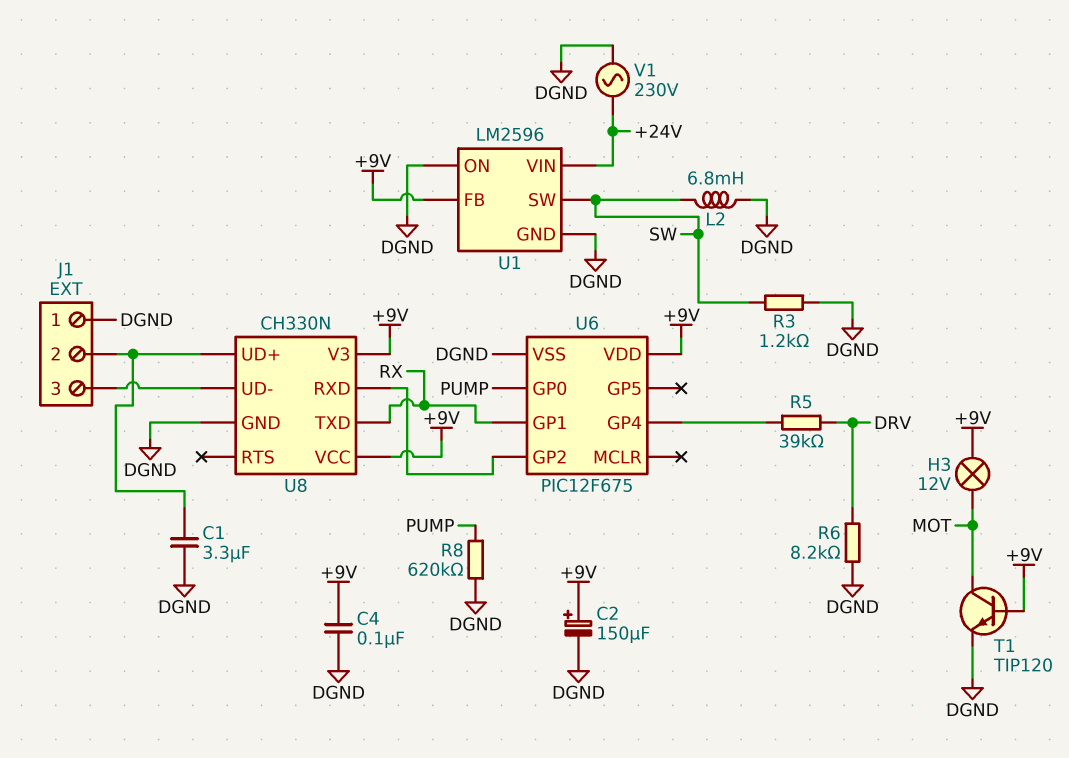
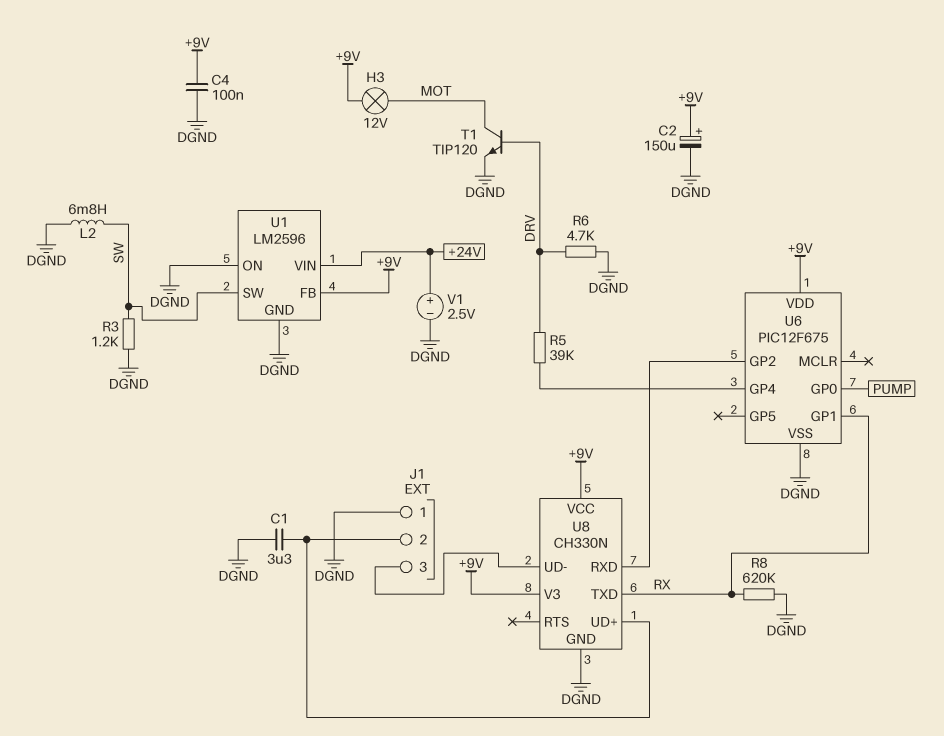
R6: 8.2k (DGND, DRV) -> 4.7k (DGND, DRV)
R8: 620k (DGND, PUMP) -> 620k (DGND, RX)
T1: NPN TIP120 (B +9V, C MOT, E DGND) -> NPN TIP120 (B DRV, C MOT, E DGND)
V1: AC 230V (+24V, DGND) -> 2.5V (plus +24V, minus DGND)

